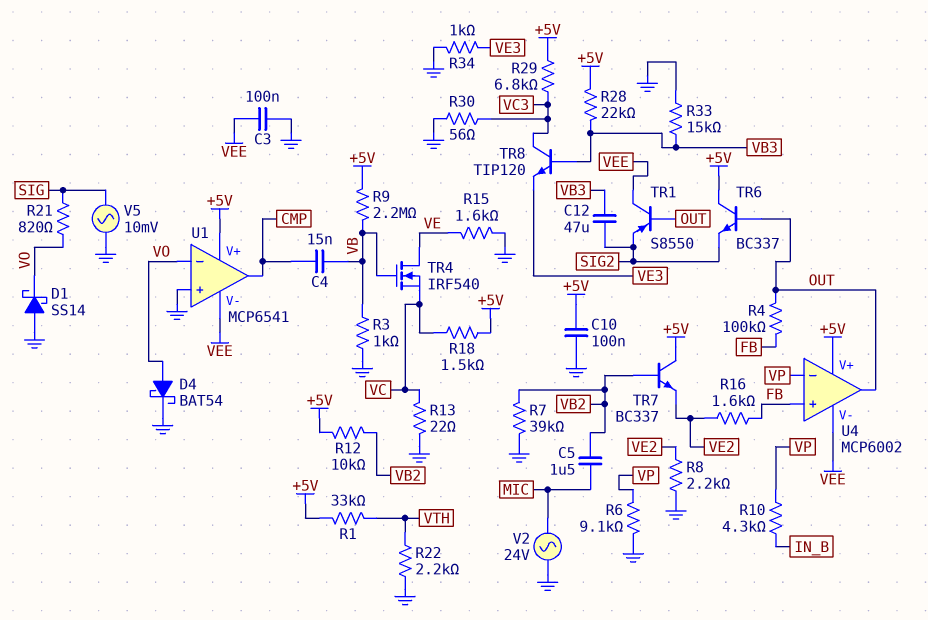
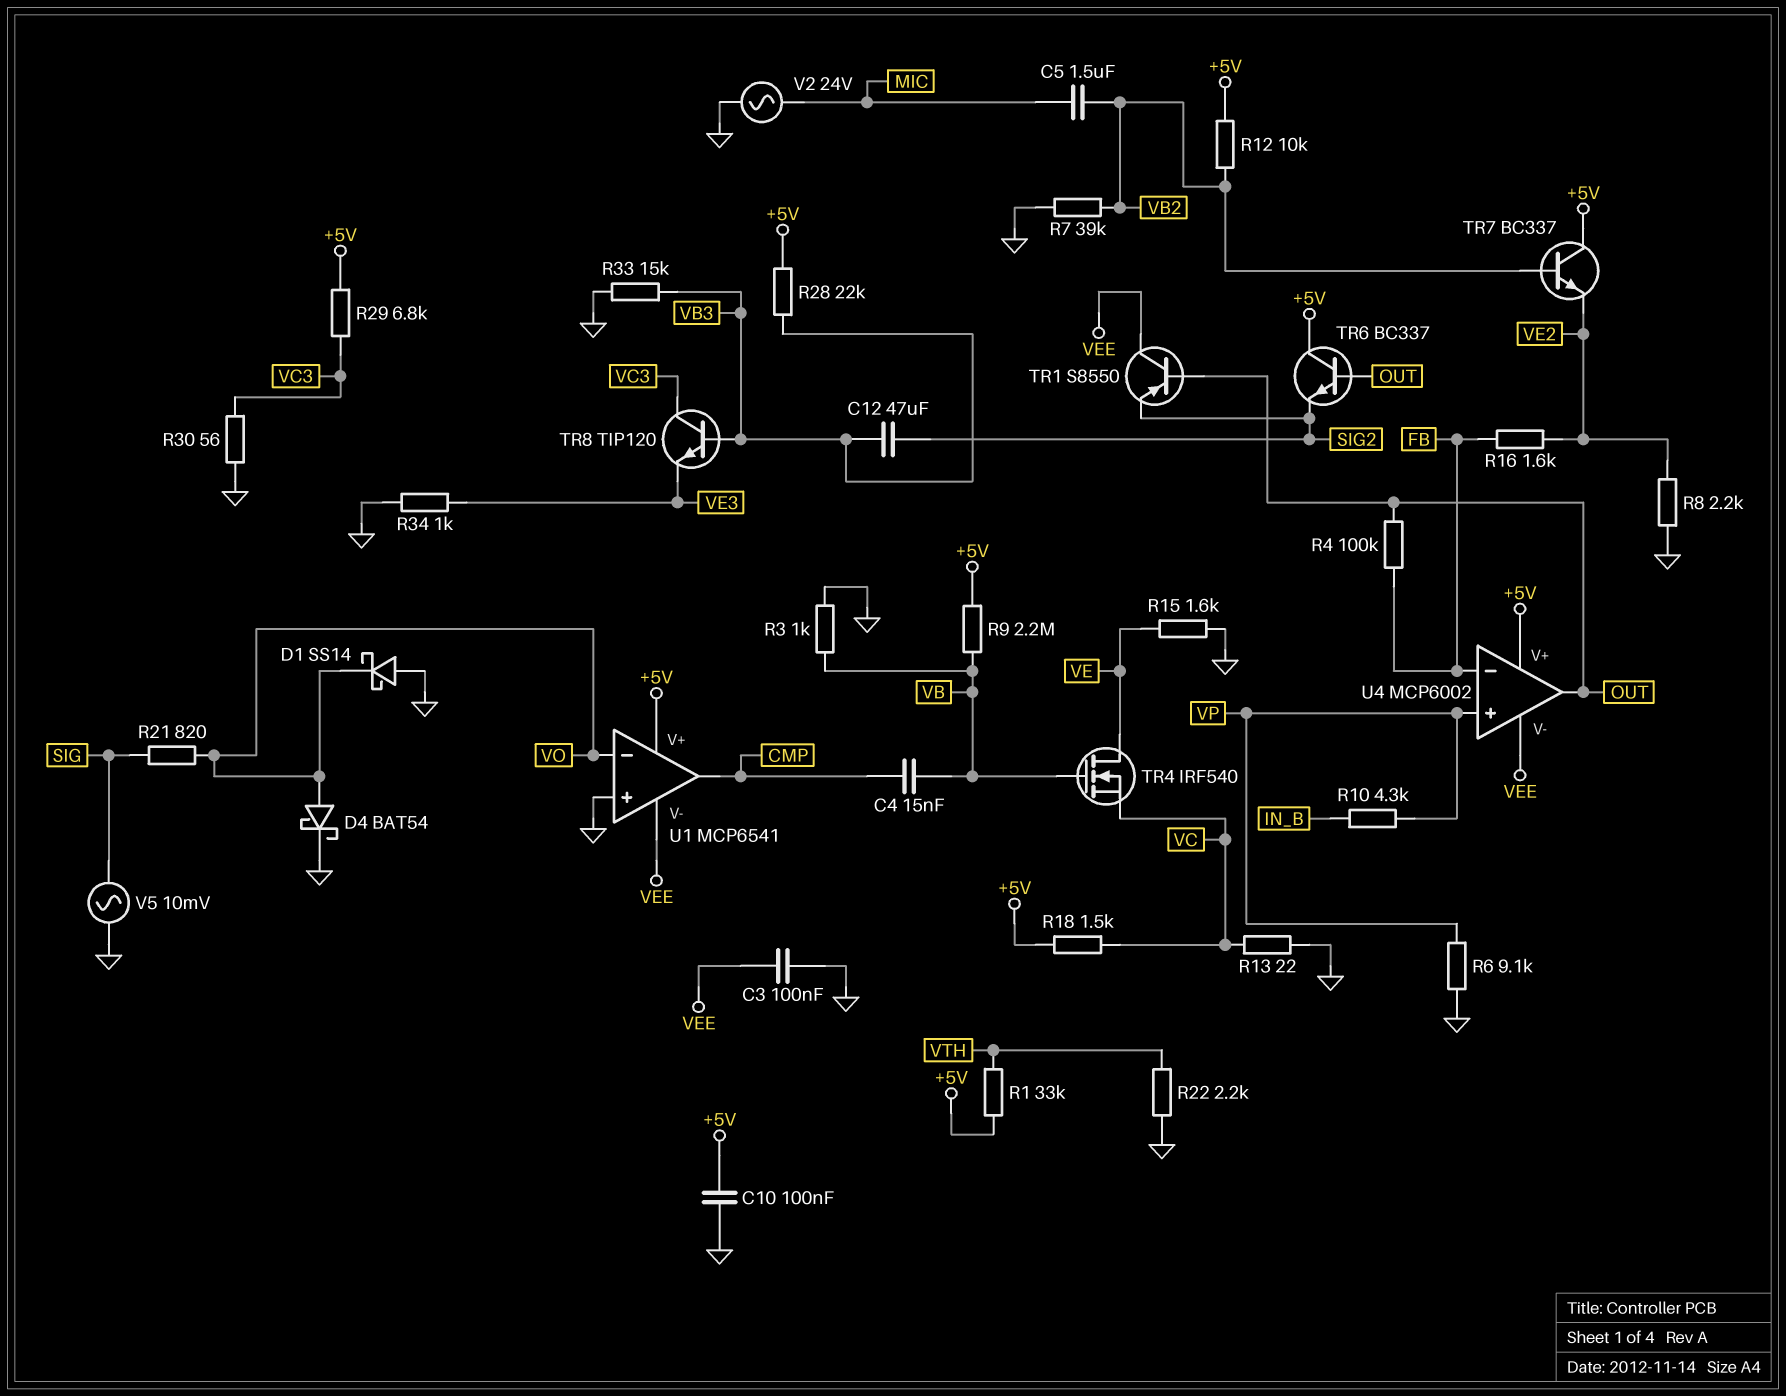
U4 pin in+: FB -> VP
U4 pin in-: VP -> FB

